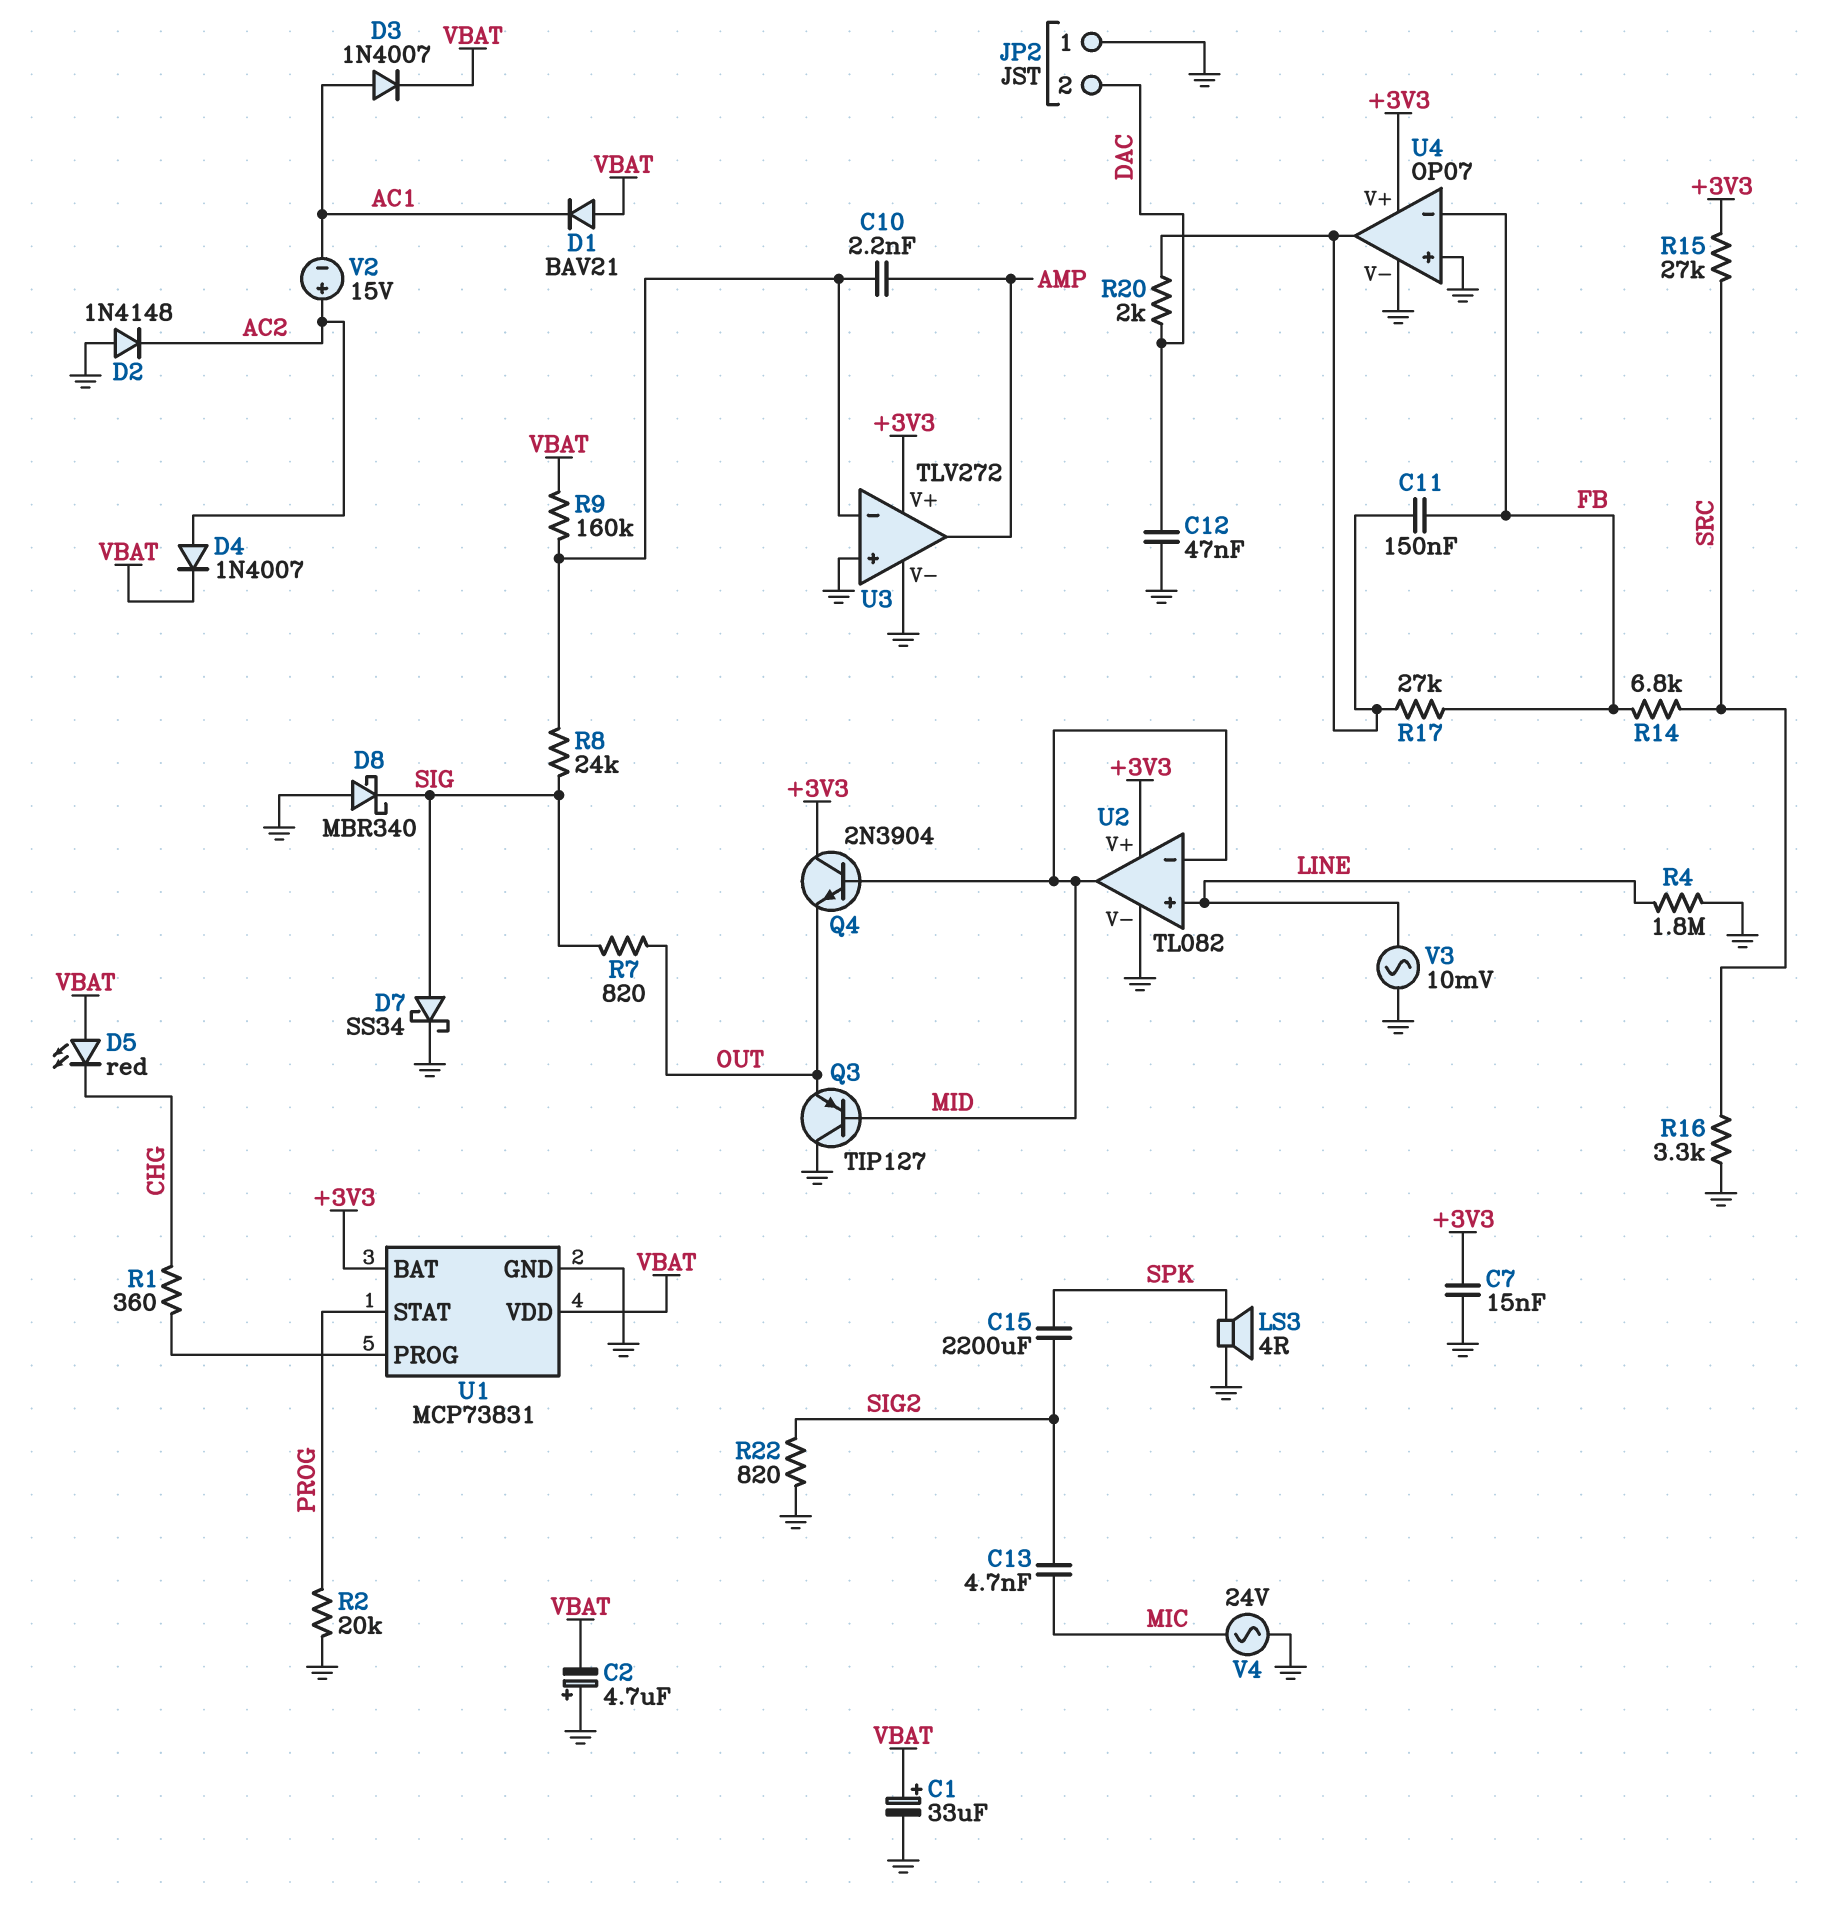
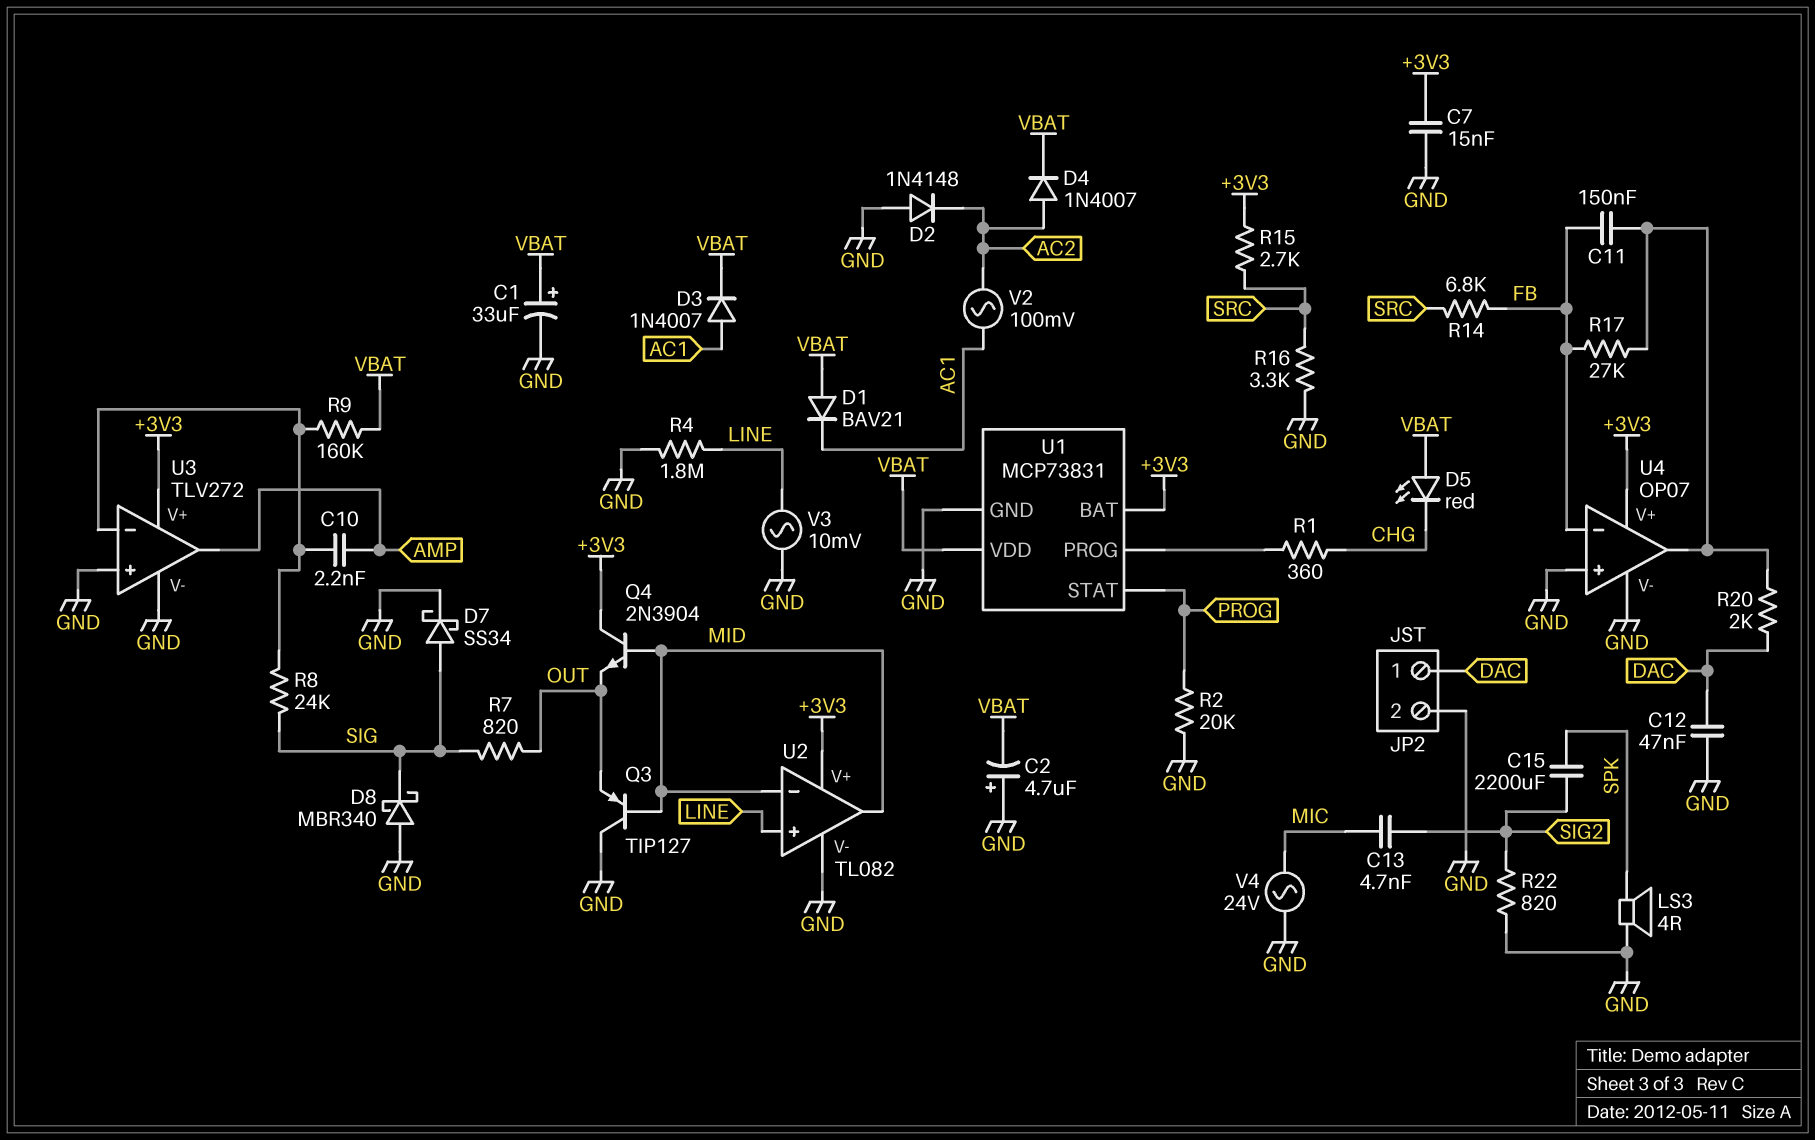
JP2 pin 1: GND -> DAC
JP2 pin 2: DAC -> GND
R15: 27k (+3V3, SRC) -> 2.7k (+3V3, SRC)
V2: 15V (plus AC2, minus AC1) -> AC 100mV (AC1, AC2)

